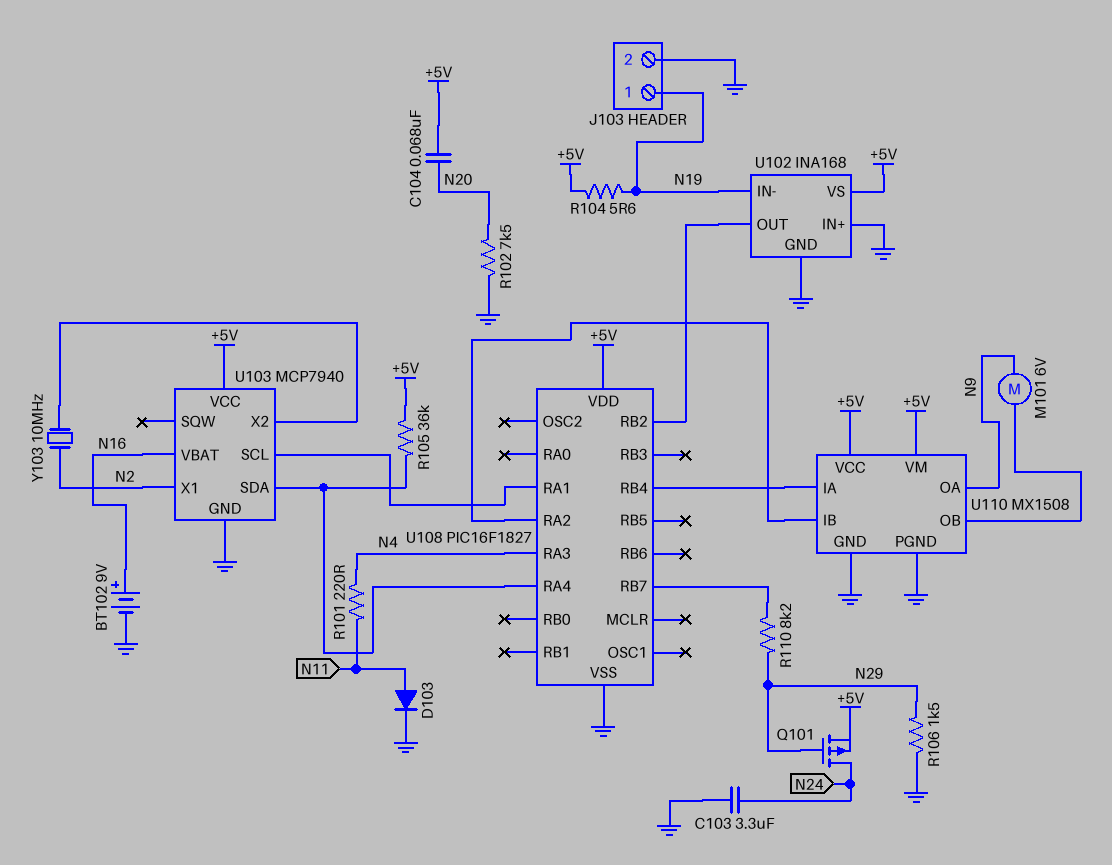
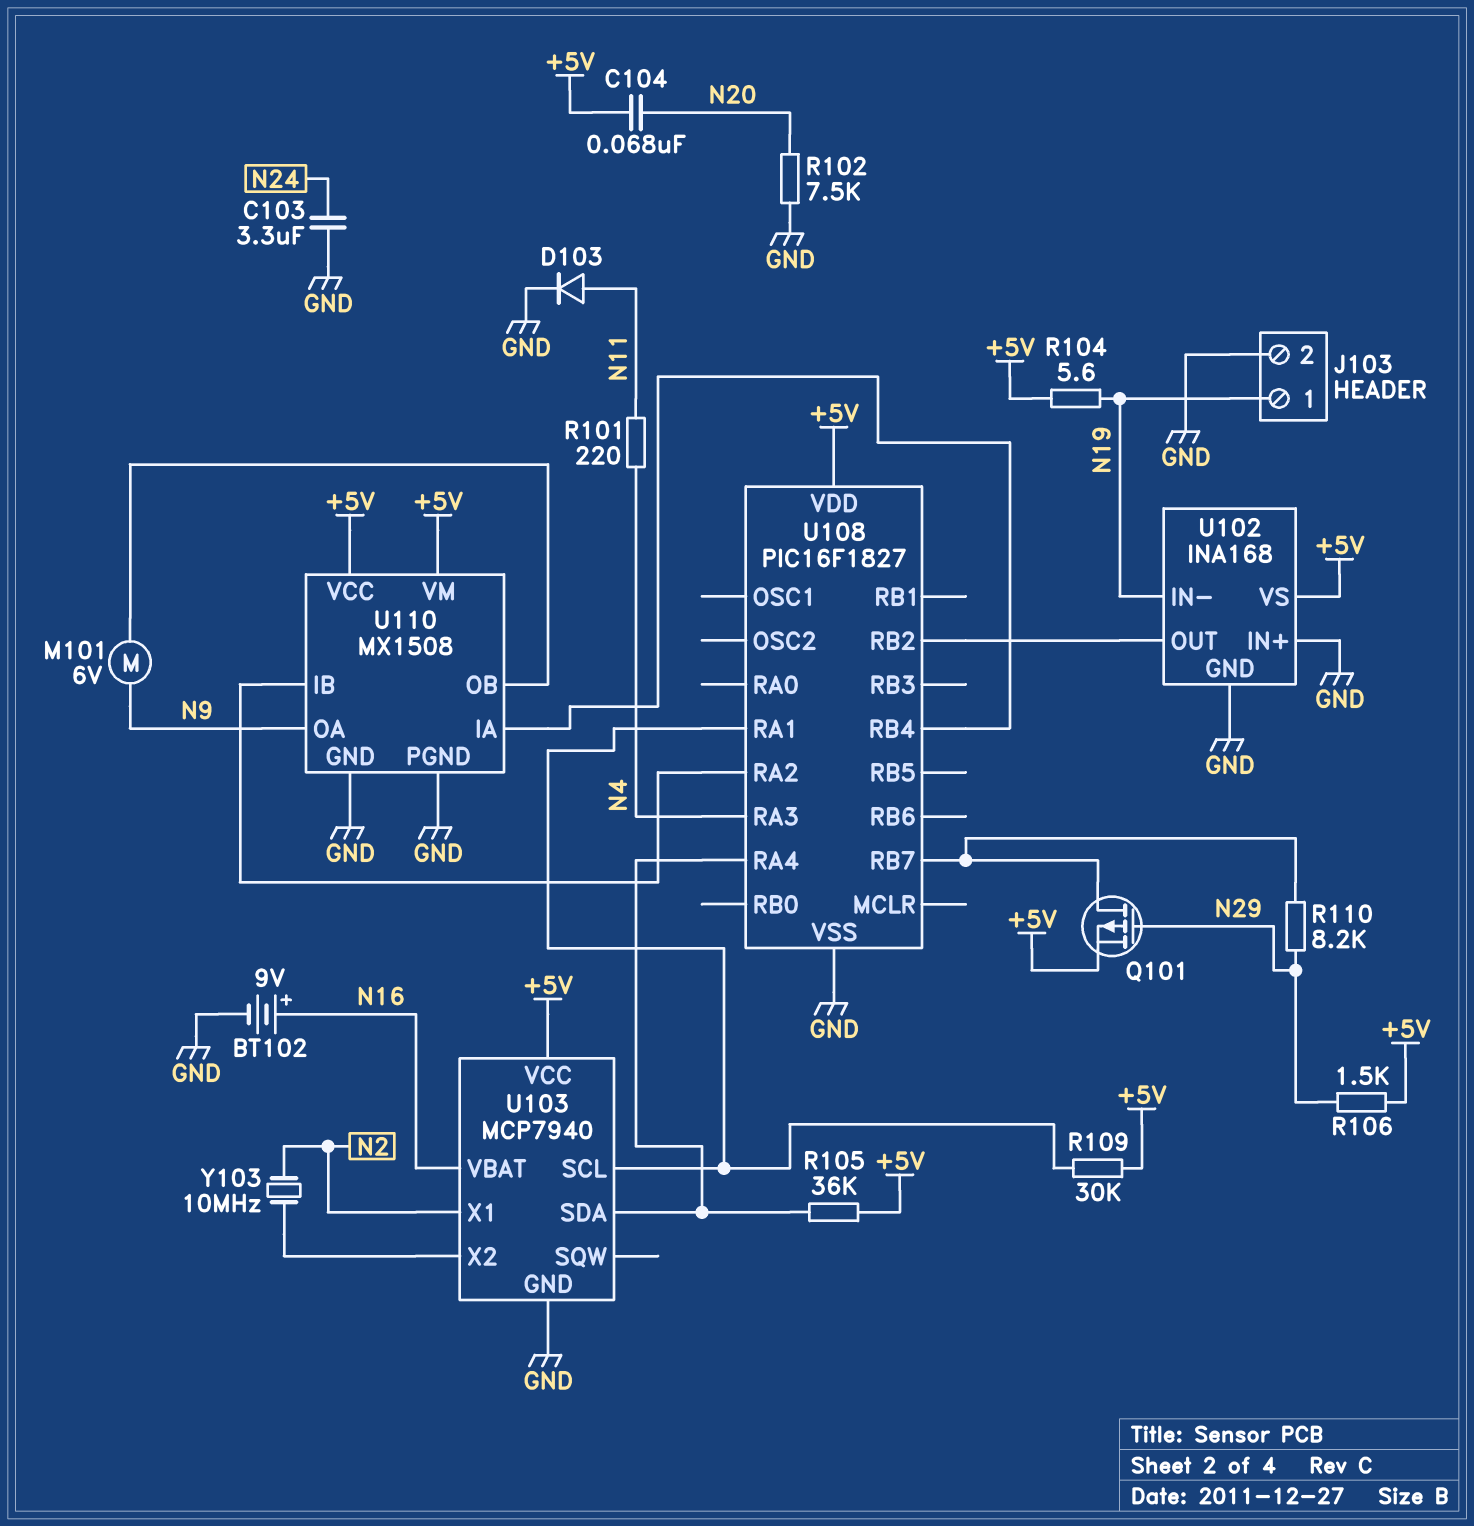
Q101: PMOS (G N29, D N24, S +5V) -> PMOS (G N29, D U108/RB7, S +5V)
R106: 1.5k (GND, N29) -> 1.5k (+5V, N29)
R109: none -> 30k (+5V, U103/SCL)

